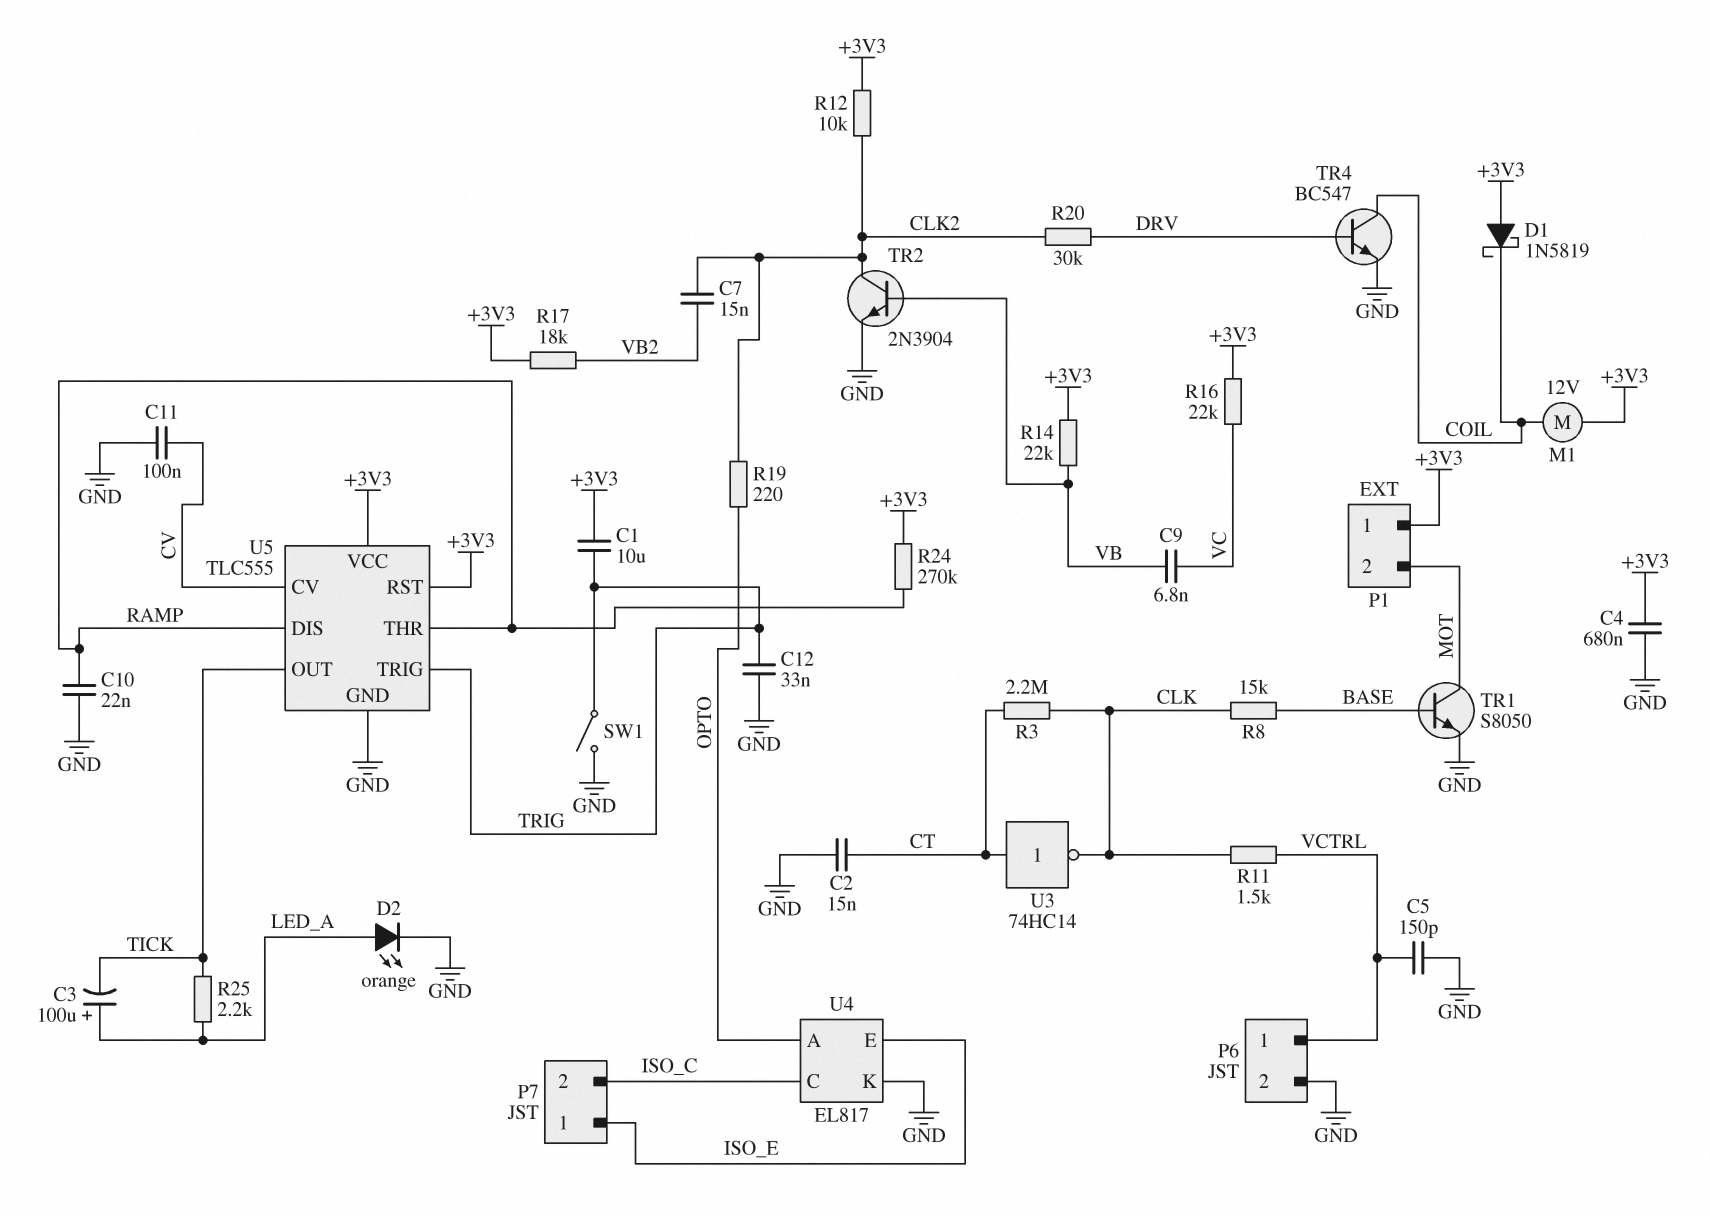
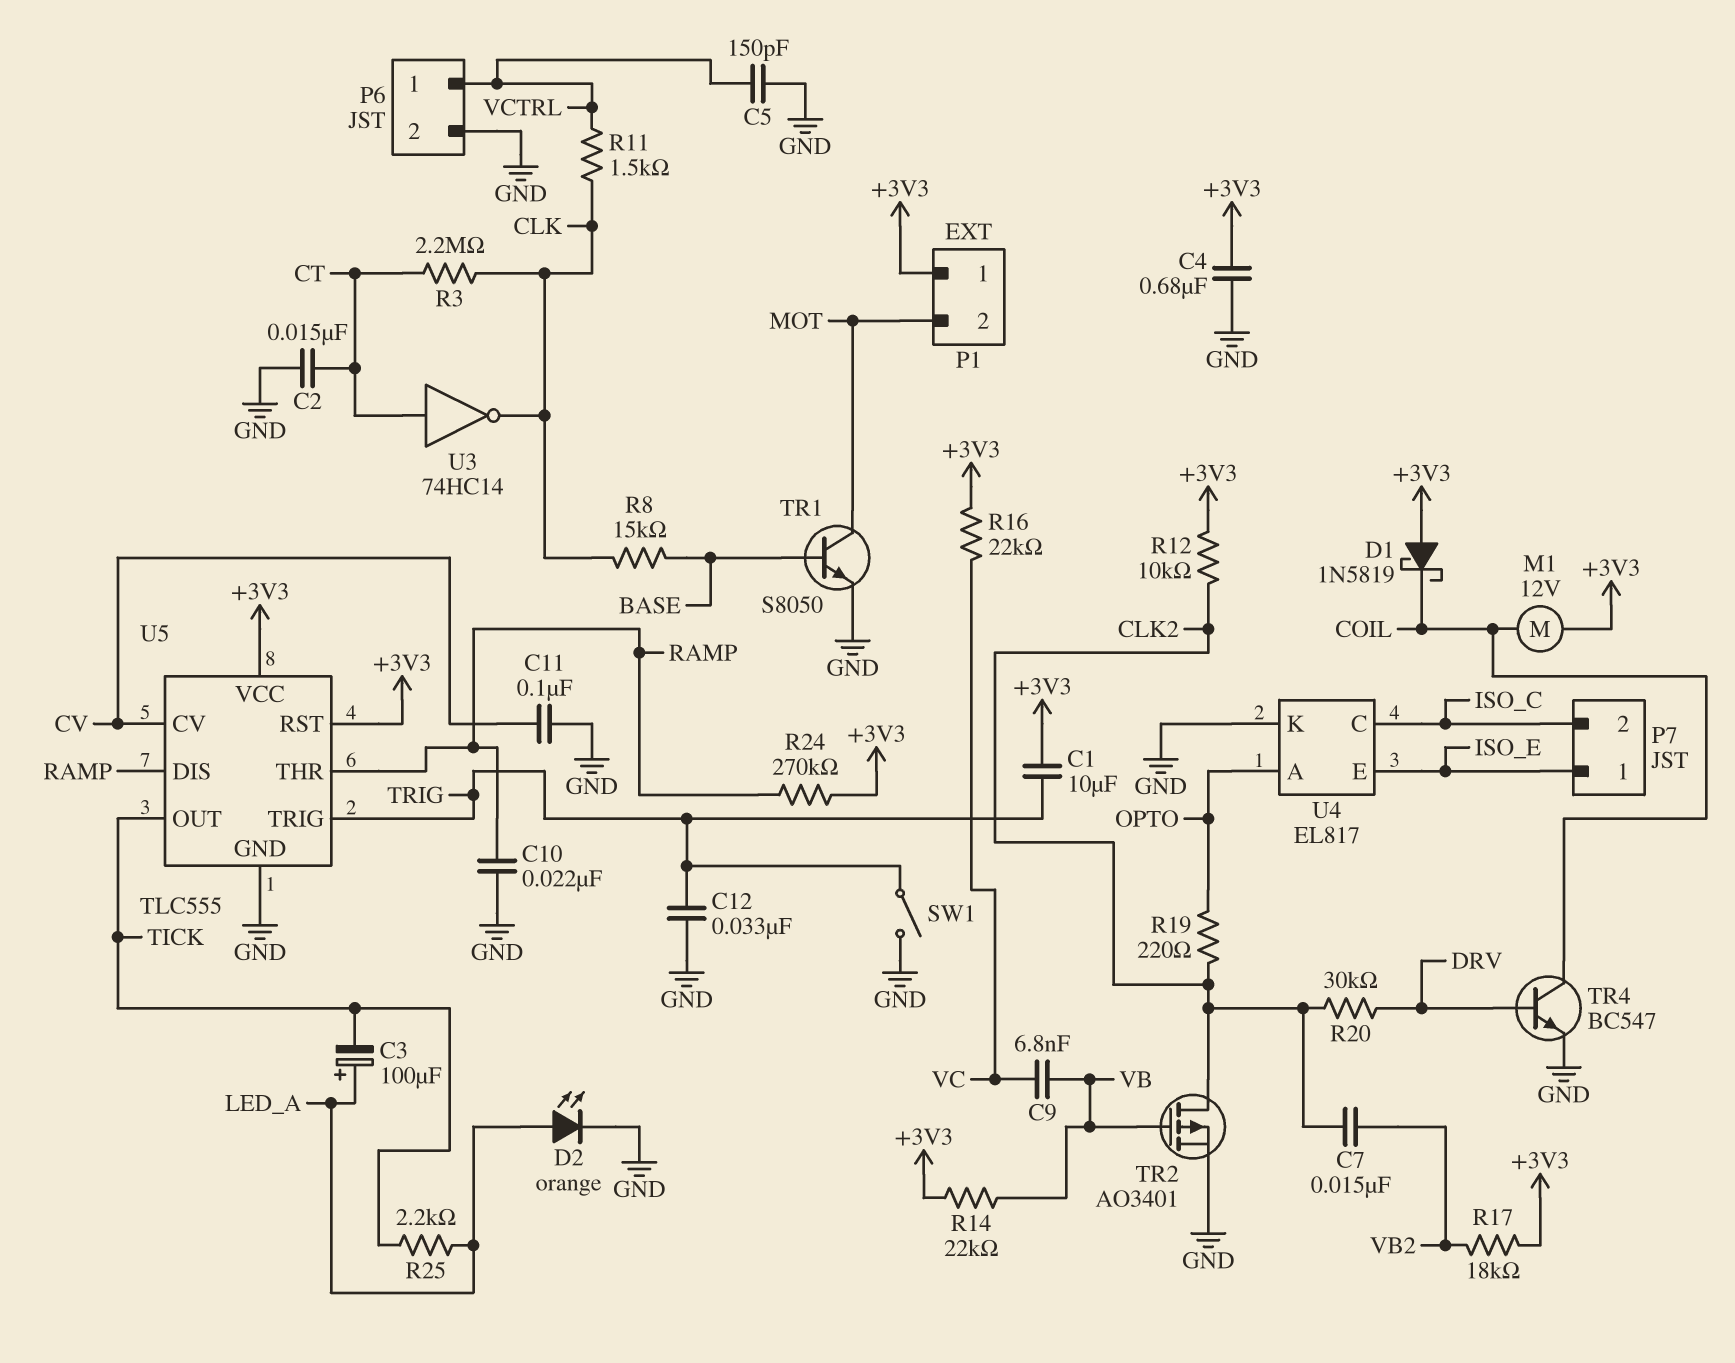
TR2: NPN 2N3904 (B VB, C CLK2, E GND) -> PMOS AO3401 (G VB, D CLK2, S GND)

